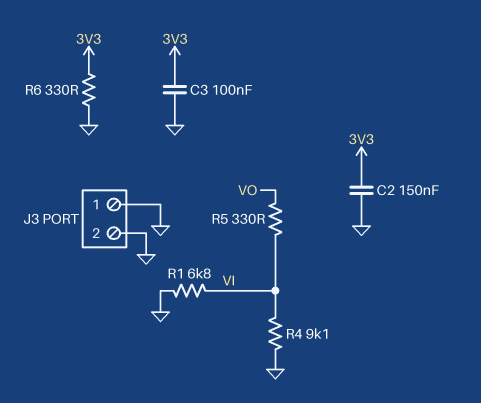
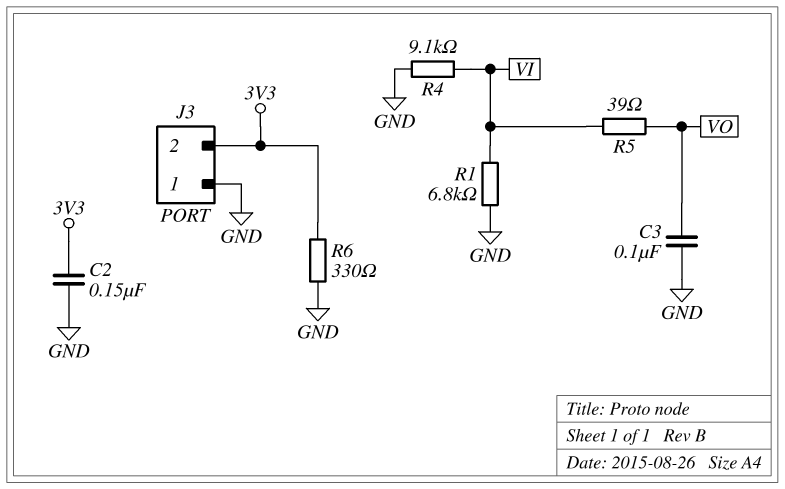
C3: 100nF (3V3, GND) -> 100nF (GND, VO)
J3 pin 2: GND -> 3V3
R5: 330 (VI, VO) -> 39 (VI, VO)

